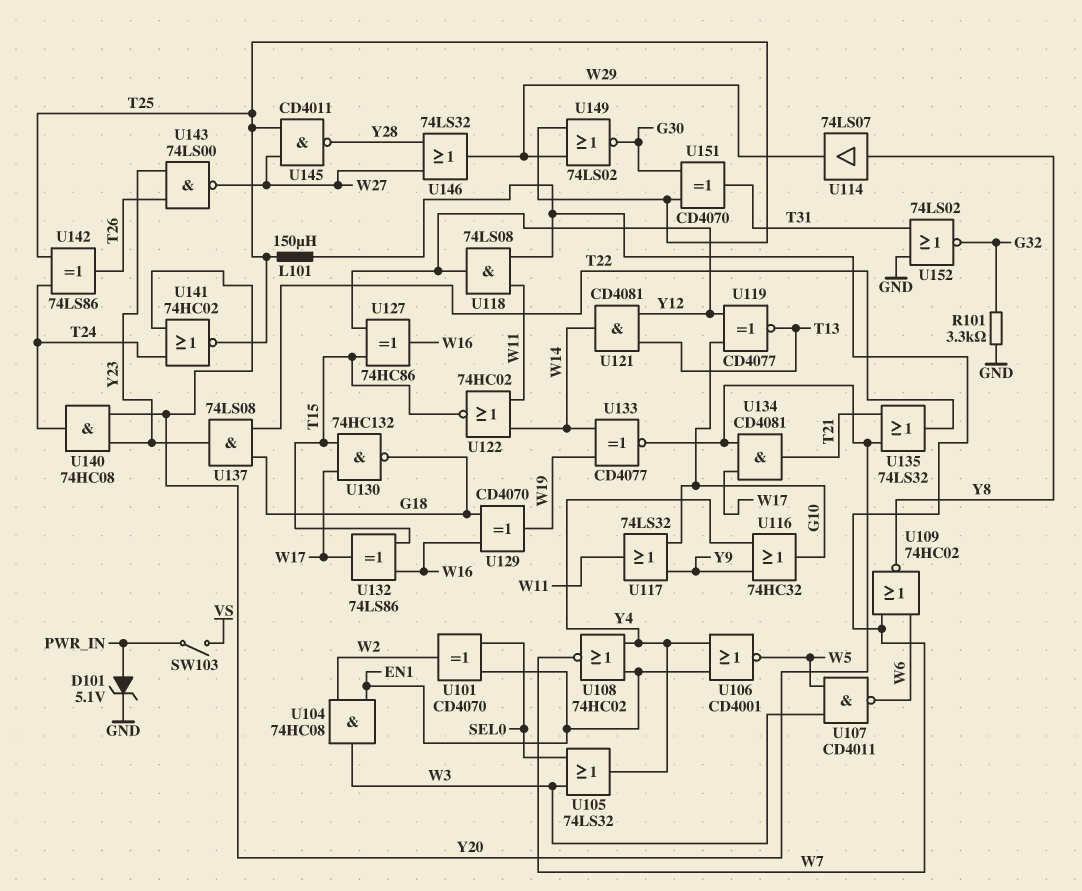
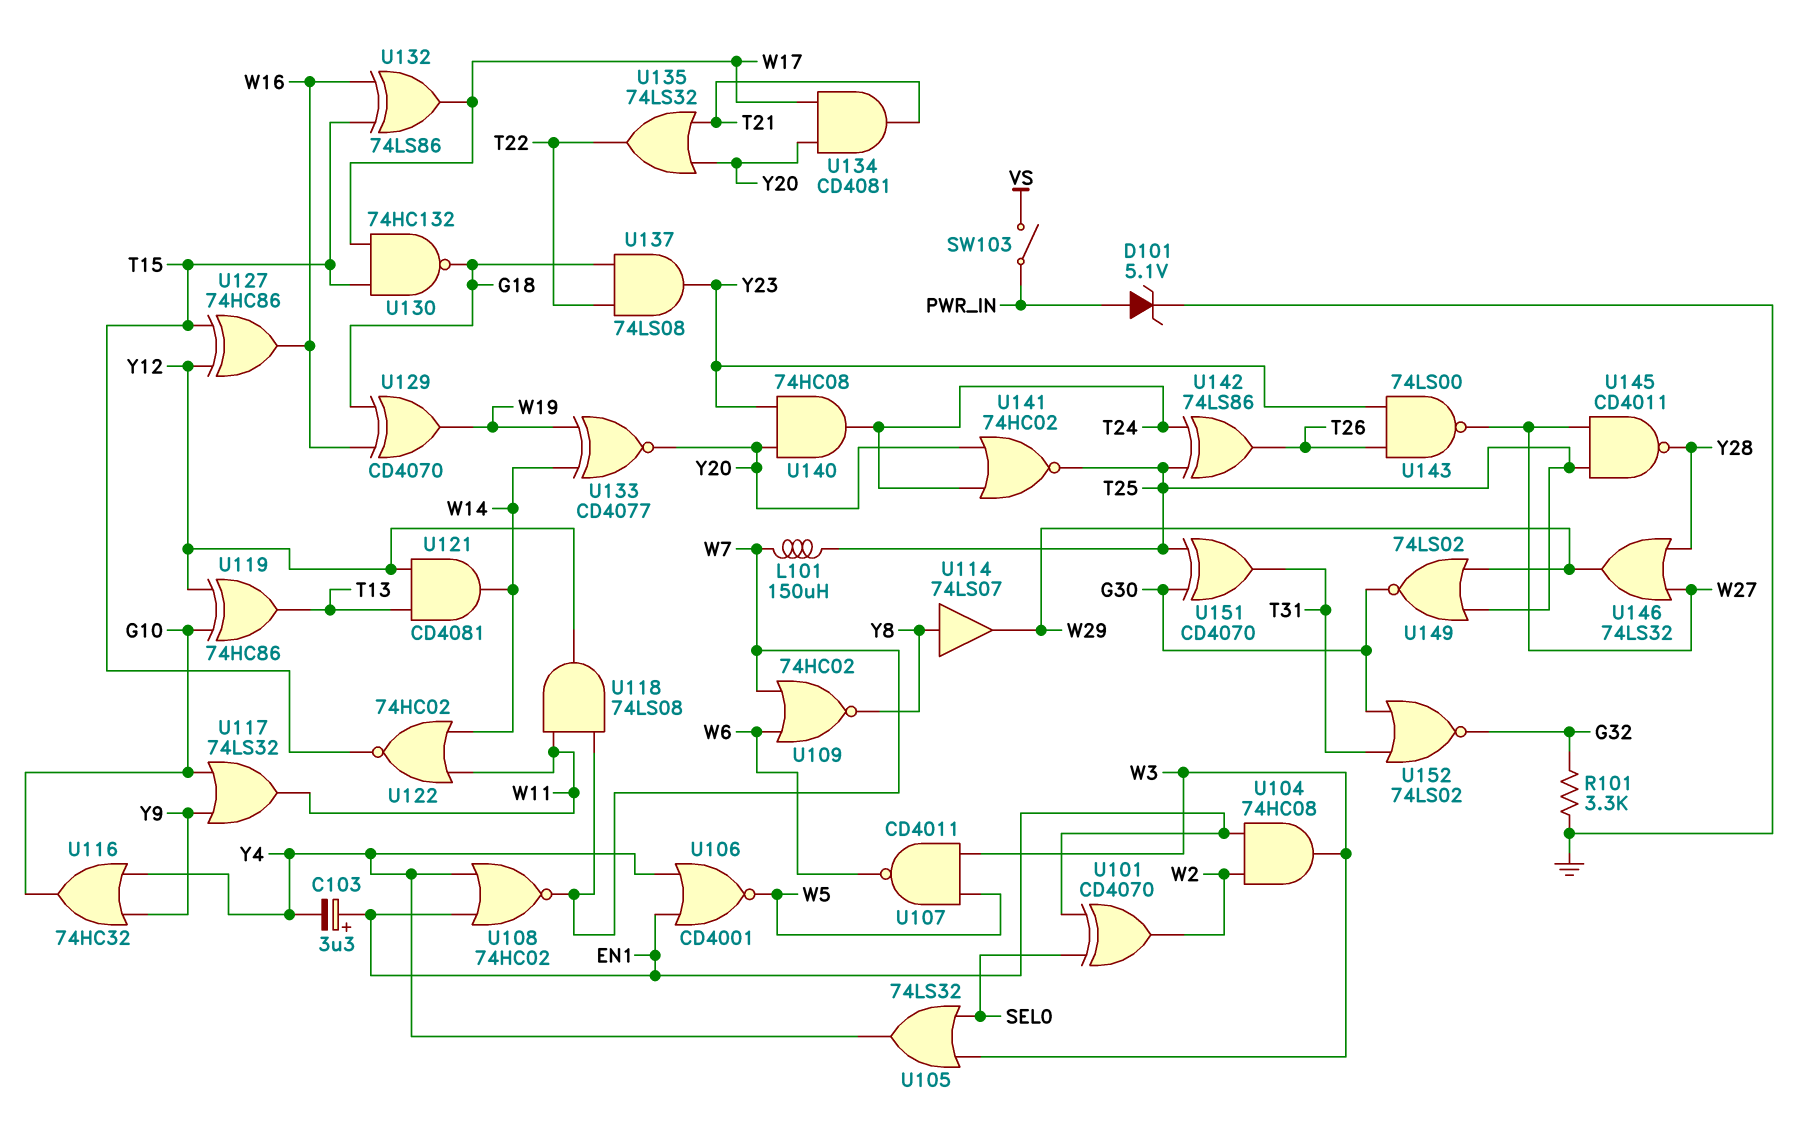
C103: none -> 3.3uF (plus EN1, minus Y4)
U119: XNOR CD4077 (in G10, in Y12, out T13) -> XOR 74HC86 (in G10, in Y12, out T13)
U152: NOR 74LS02 (in GND, in T31, out G32) -> NOR 74LS02 (in G30, in T31, out G32)

